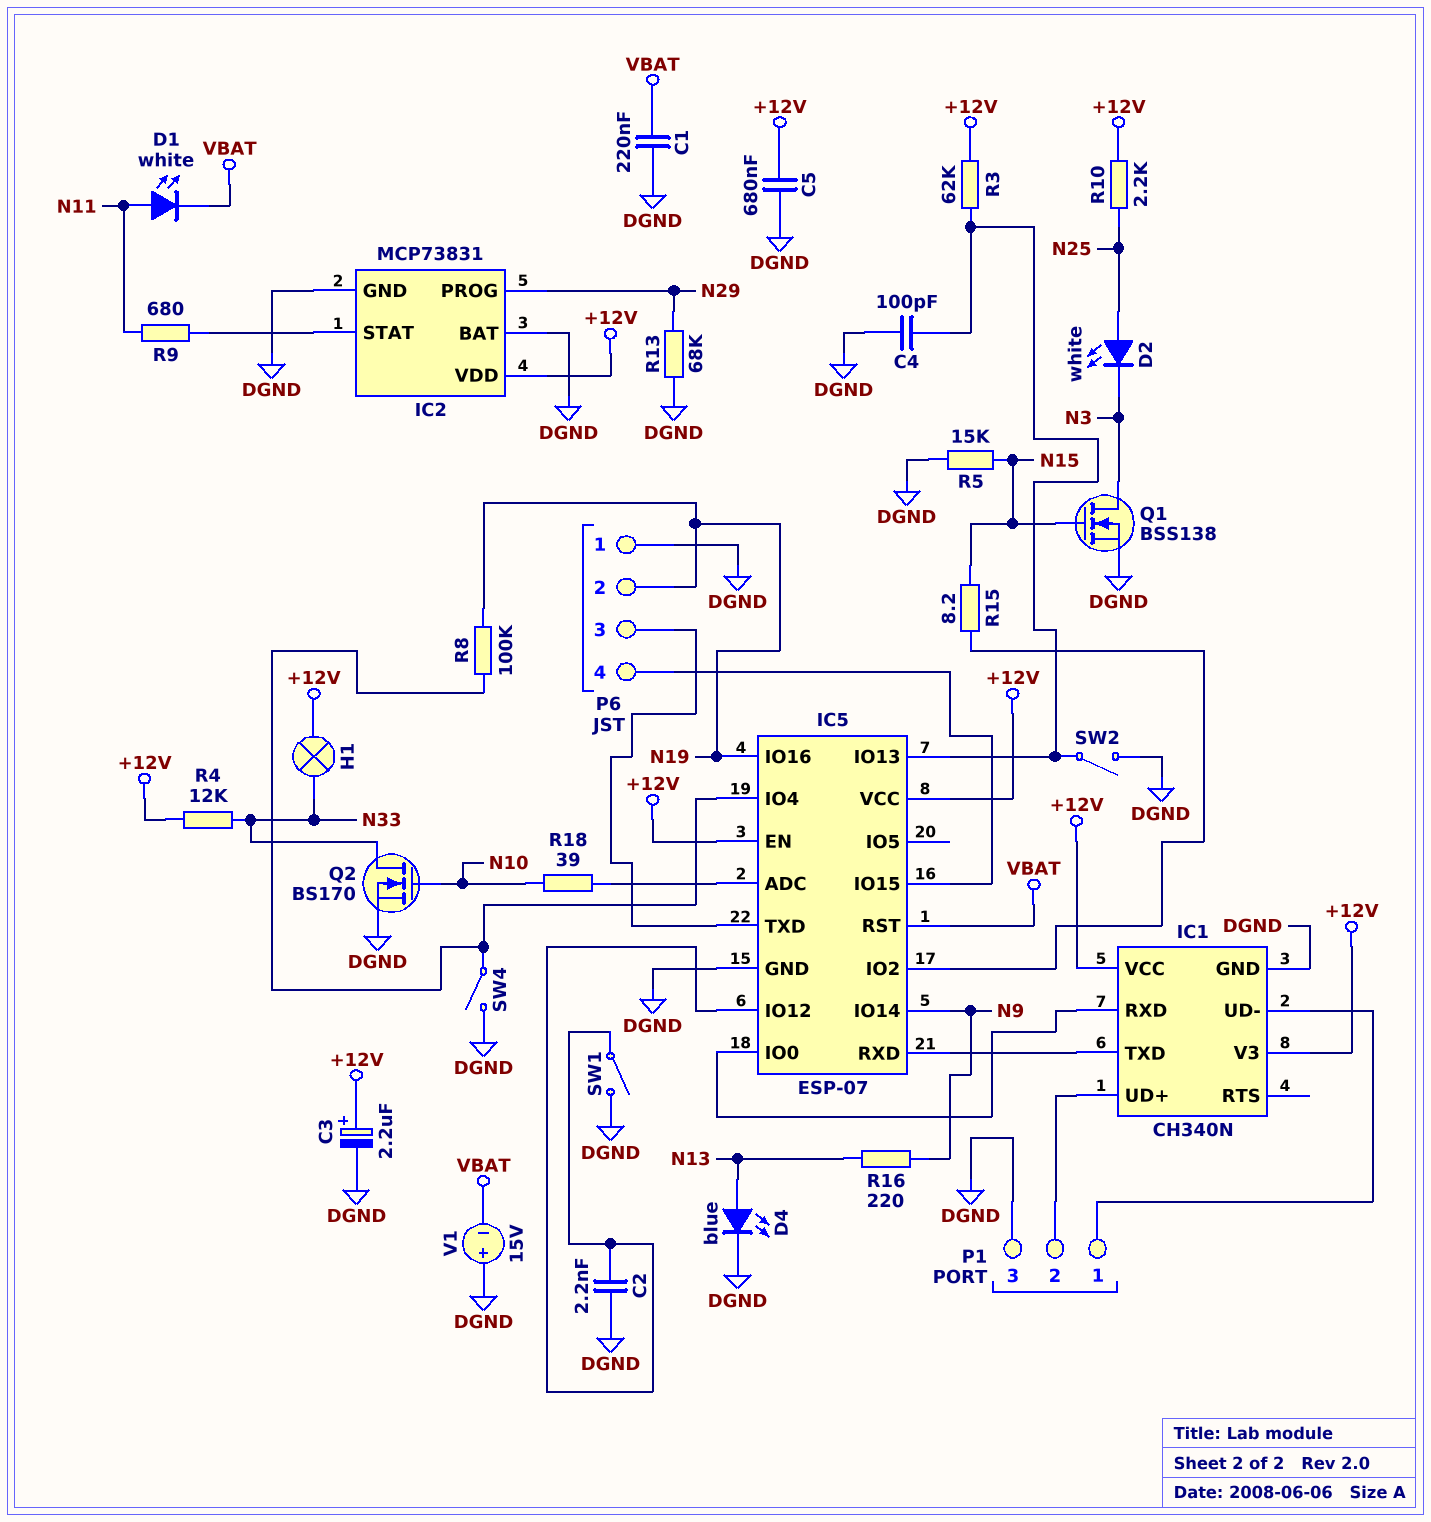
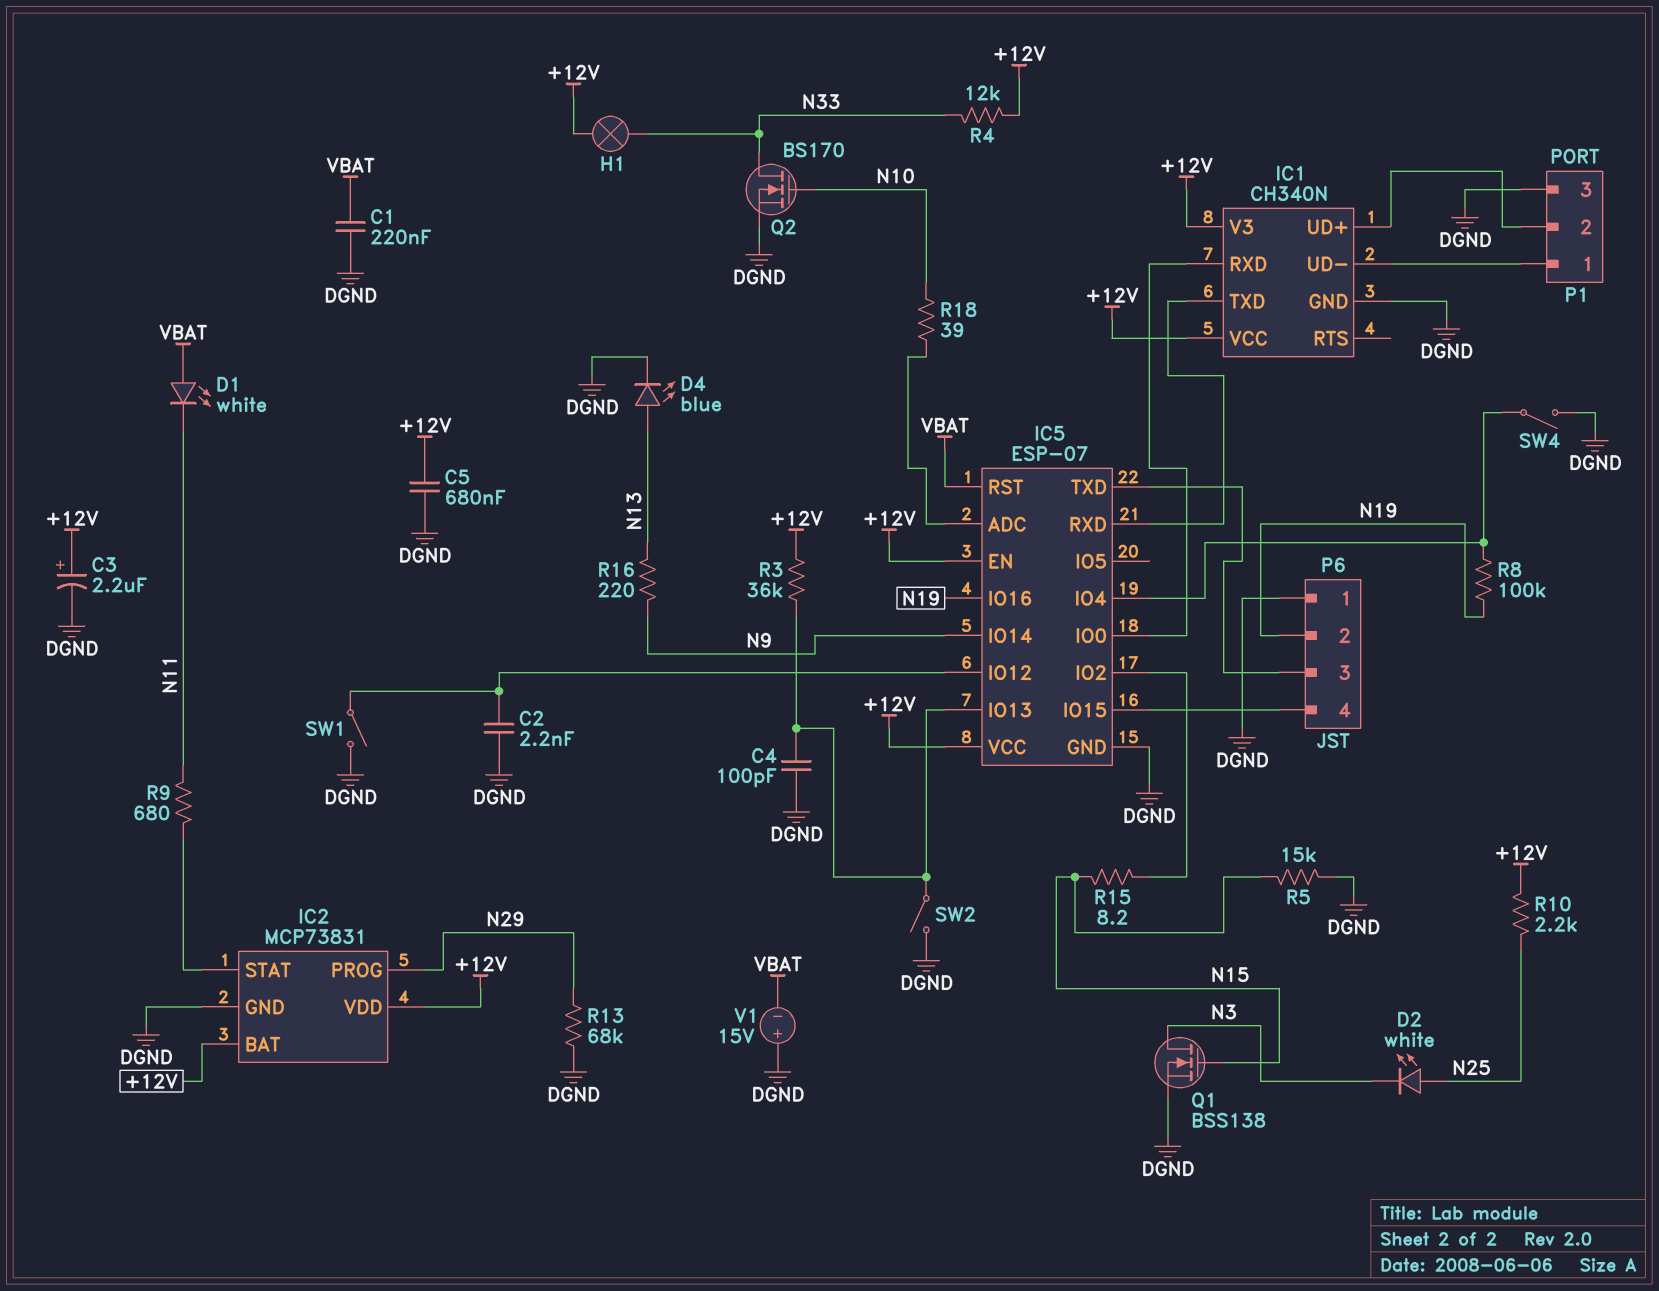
D1: LED white (A N11, K VBAT) -> LED white (A VBAT, K N11)
IC2 pin BAT: DGND -> +12V
R3: 62k (+12V, IC5/IO13) -> 36k (+12V, IC5/IO13)

